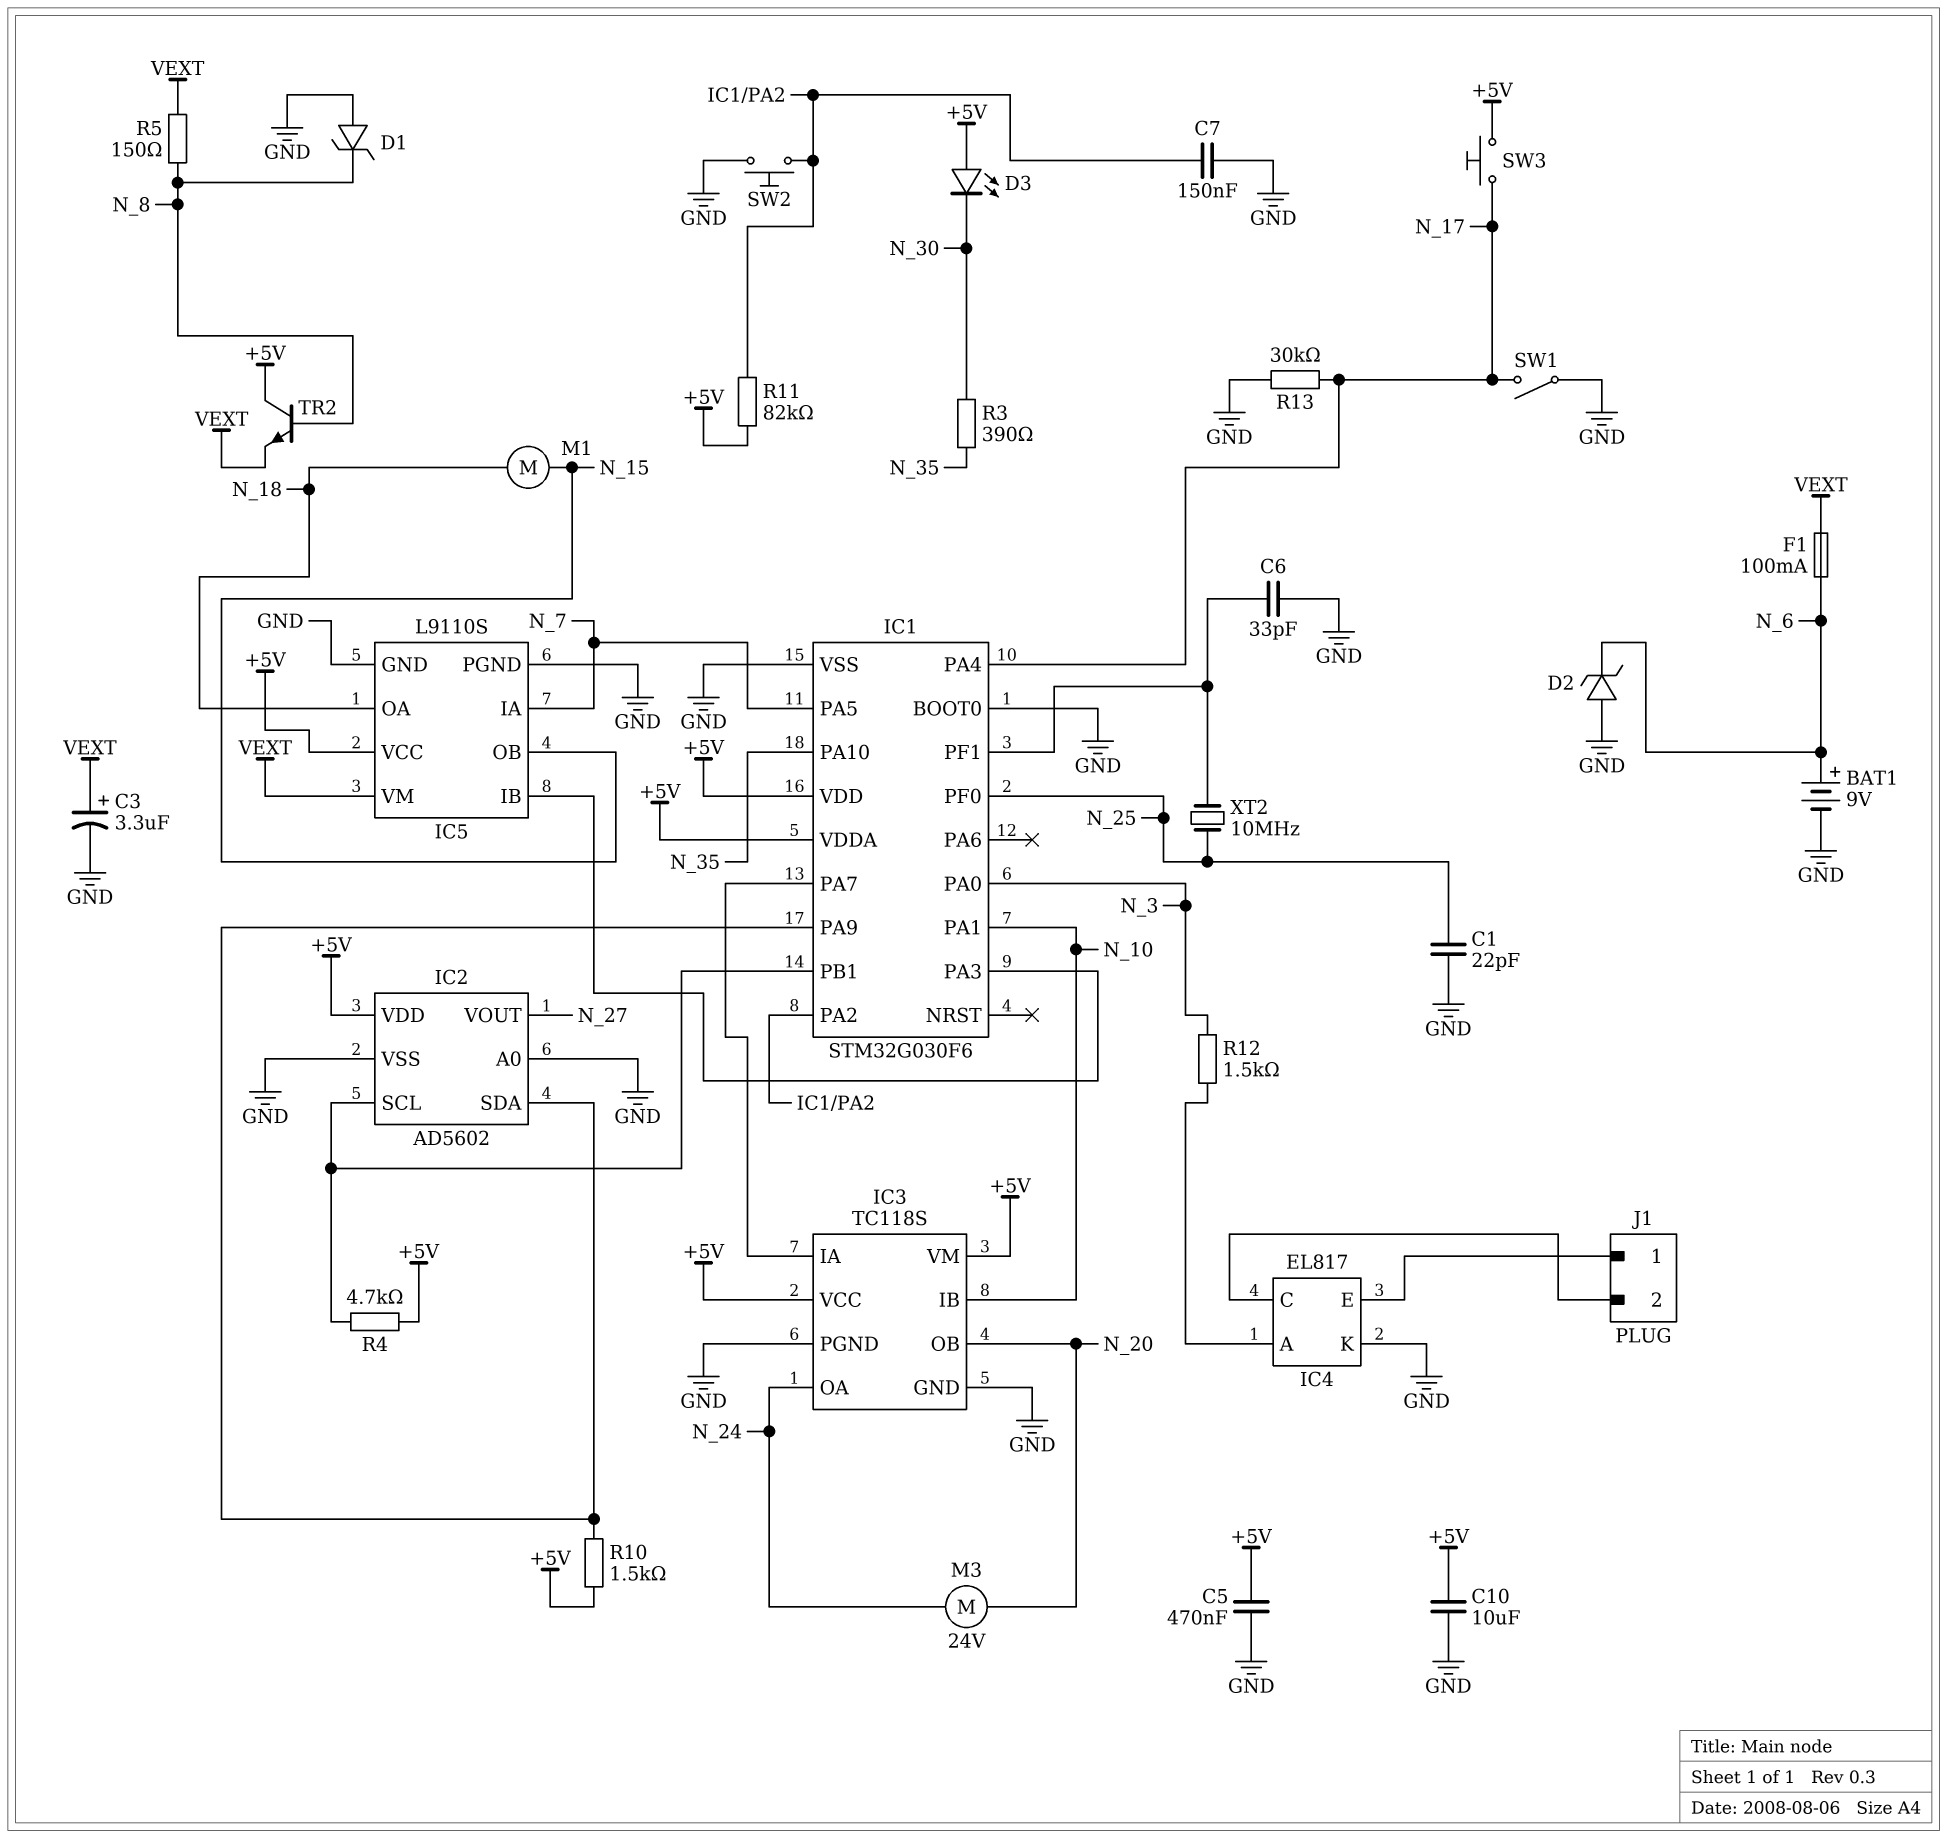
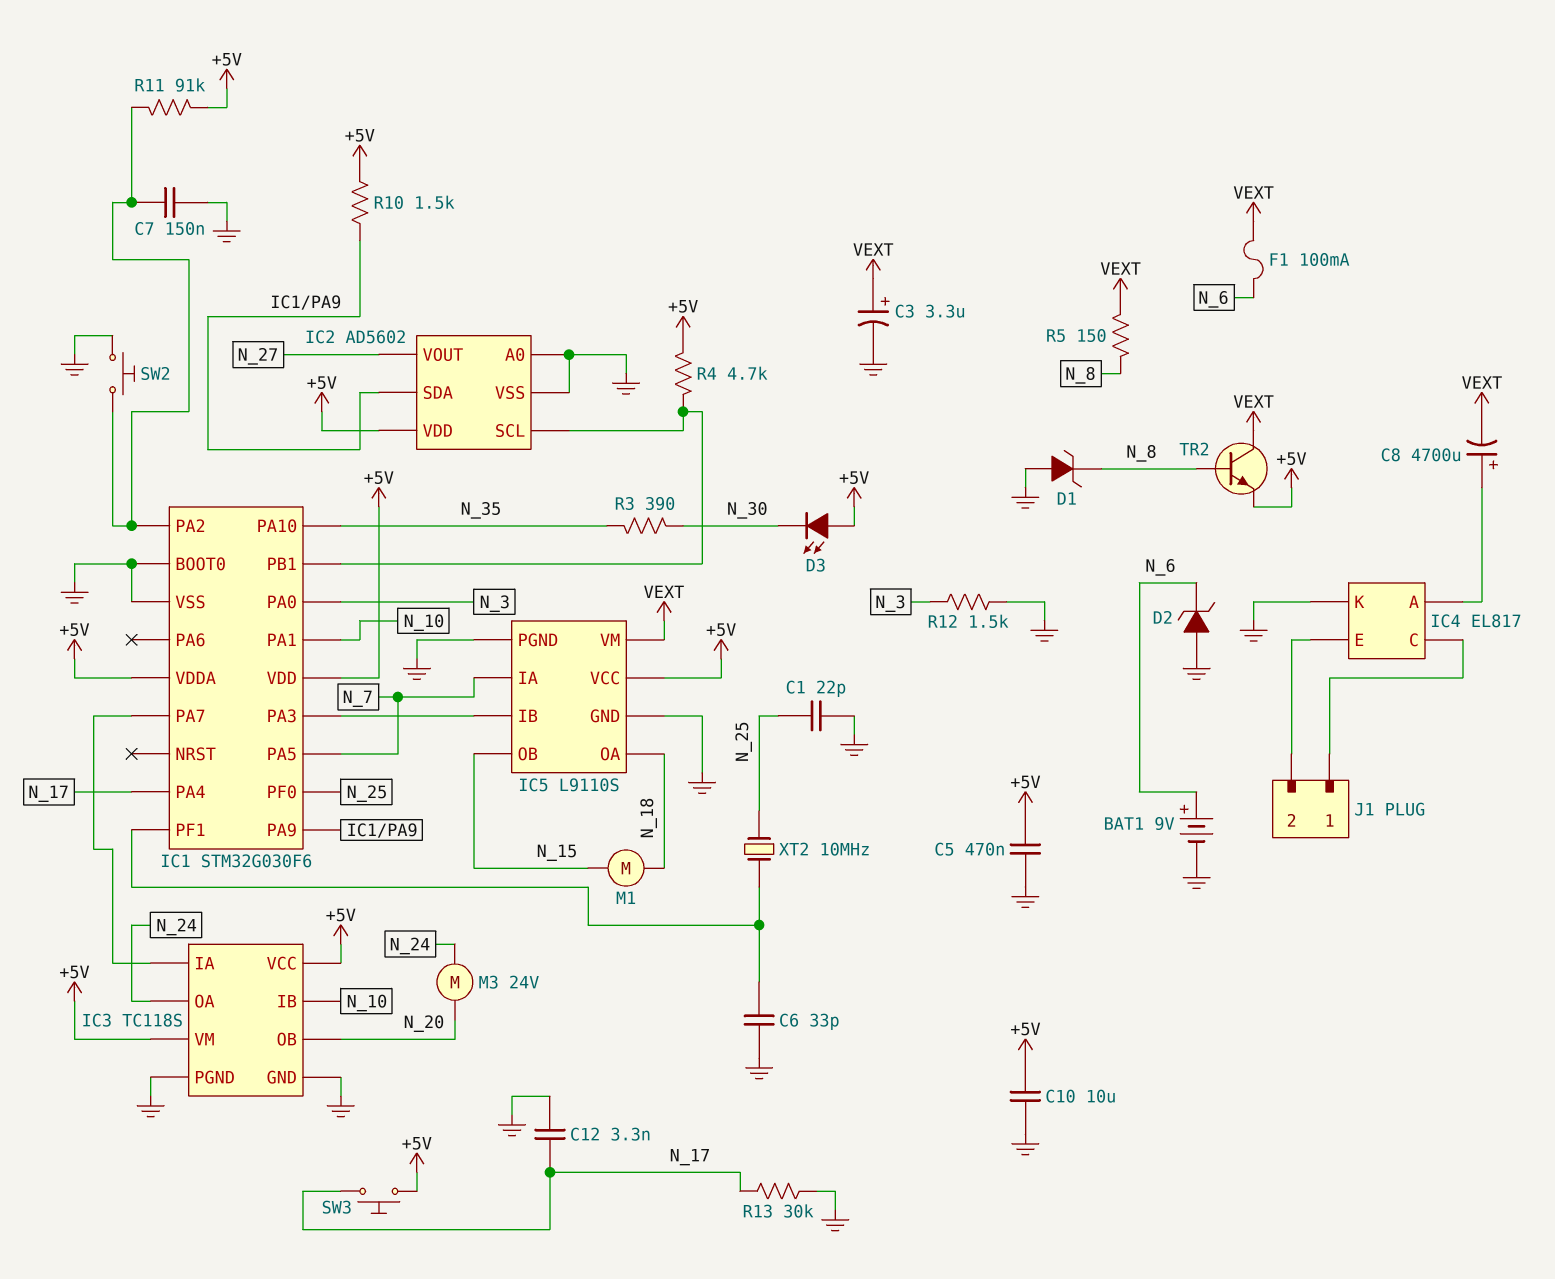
C8: none -> 4700uF (plus IC4/A, minus VEXT)
C12: none -> 3.3nF (GND, N_17)
J1 pin 1: IC4/E -> IC4/C
J1 pin 2: IC4/C -> IC4/E
R11: 82k (+5V, IC1/PA2) -> 91k (+5V, IC1/PA2)
R12: 1.5k (IC4/A, N_3) -> 1.5k (GND, N_3)
SW1: switch (GND, N_17) -> none
TR2: NPN (B N_8, C +5V, E VEXT) -> NPN (B N_8, C VEXT, E +5V)

